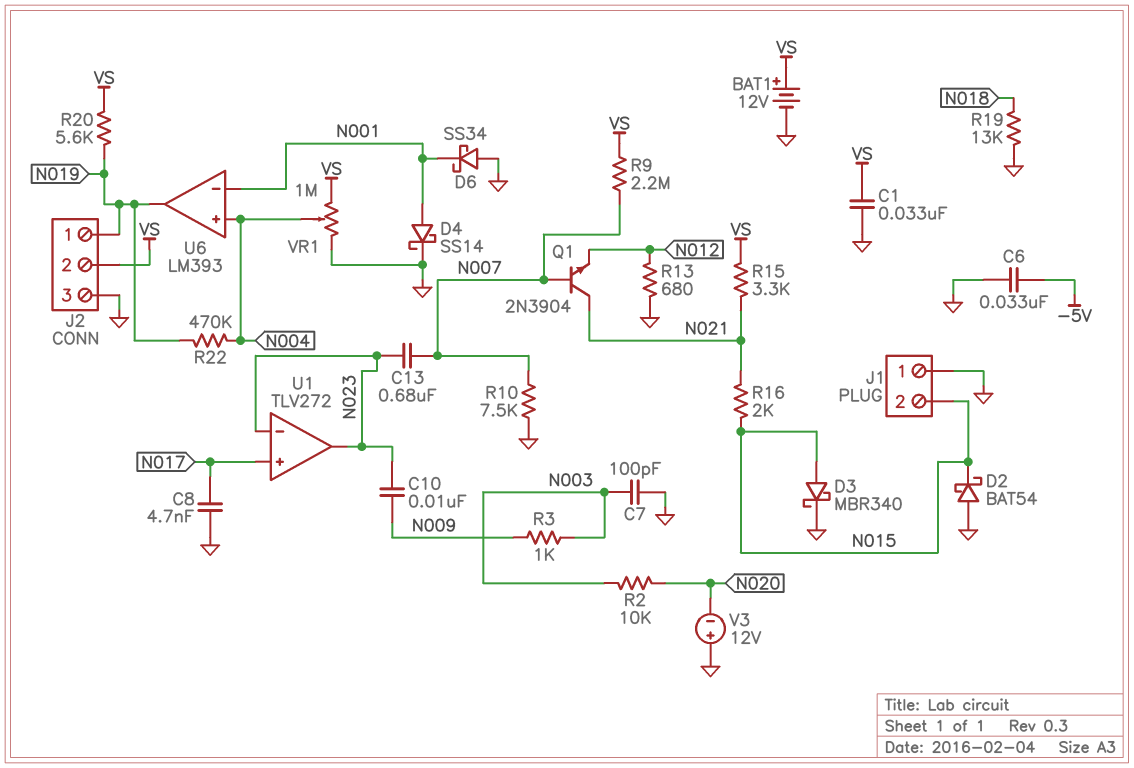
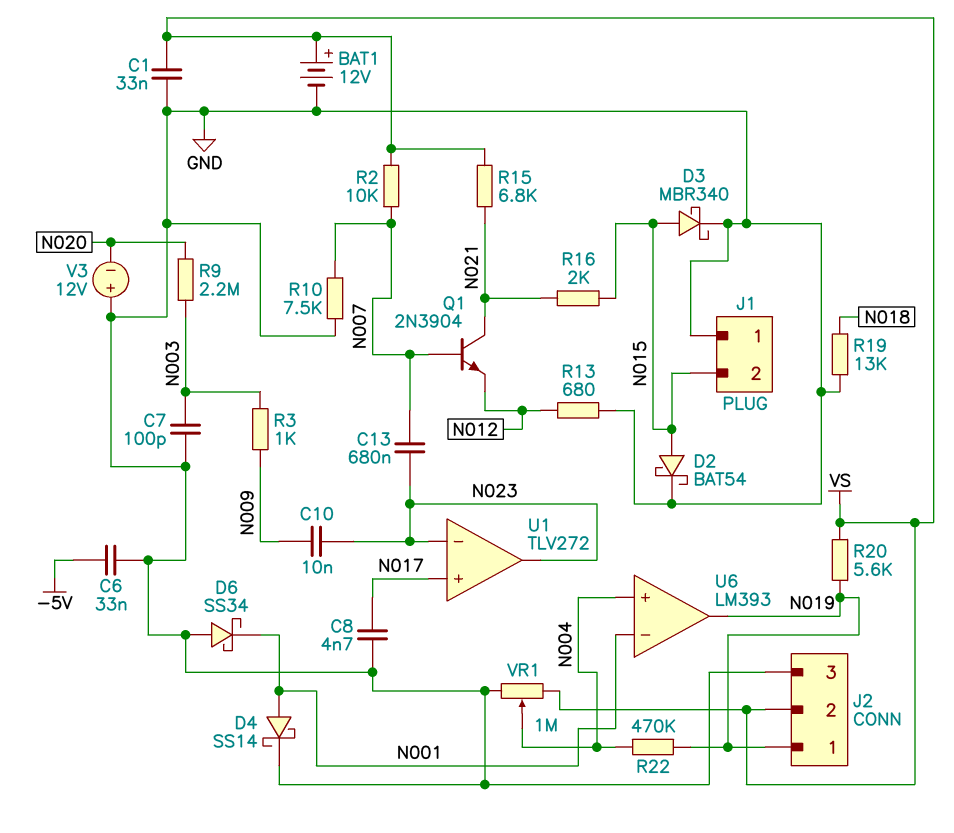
D2: schottky BAT54 (A GND, K N015) -> schottky BAT54 (A N015, K GND)
R2: 10k (N003, N020) -> 10k (N007, VS)
R9: 2.2M (N007, VS) -> 2.2M (N003, N020)
R15: 3.3k (N021, VS) -> 6.8k (N021, VS)

